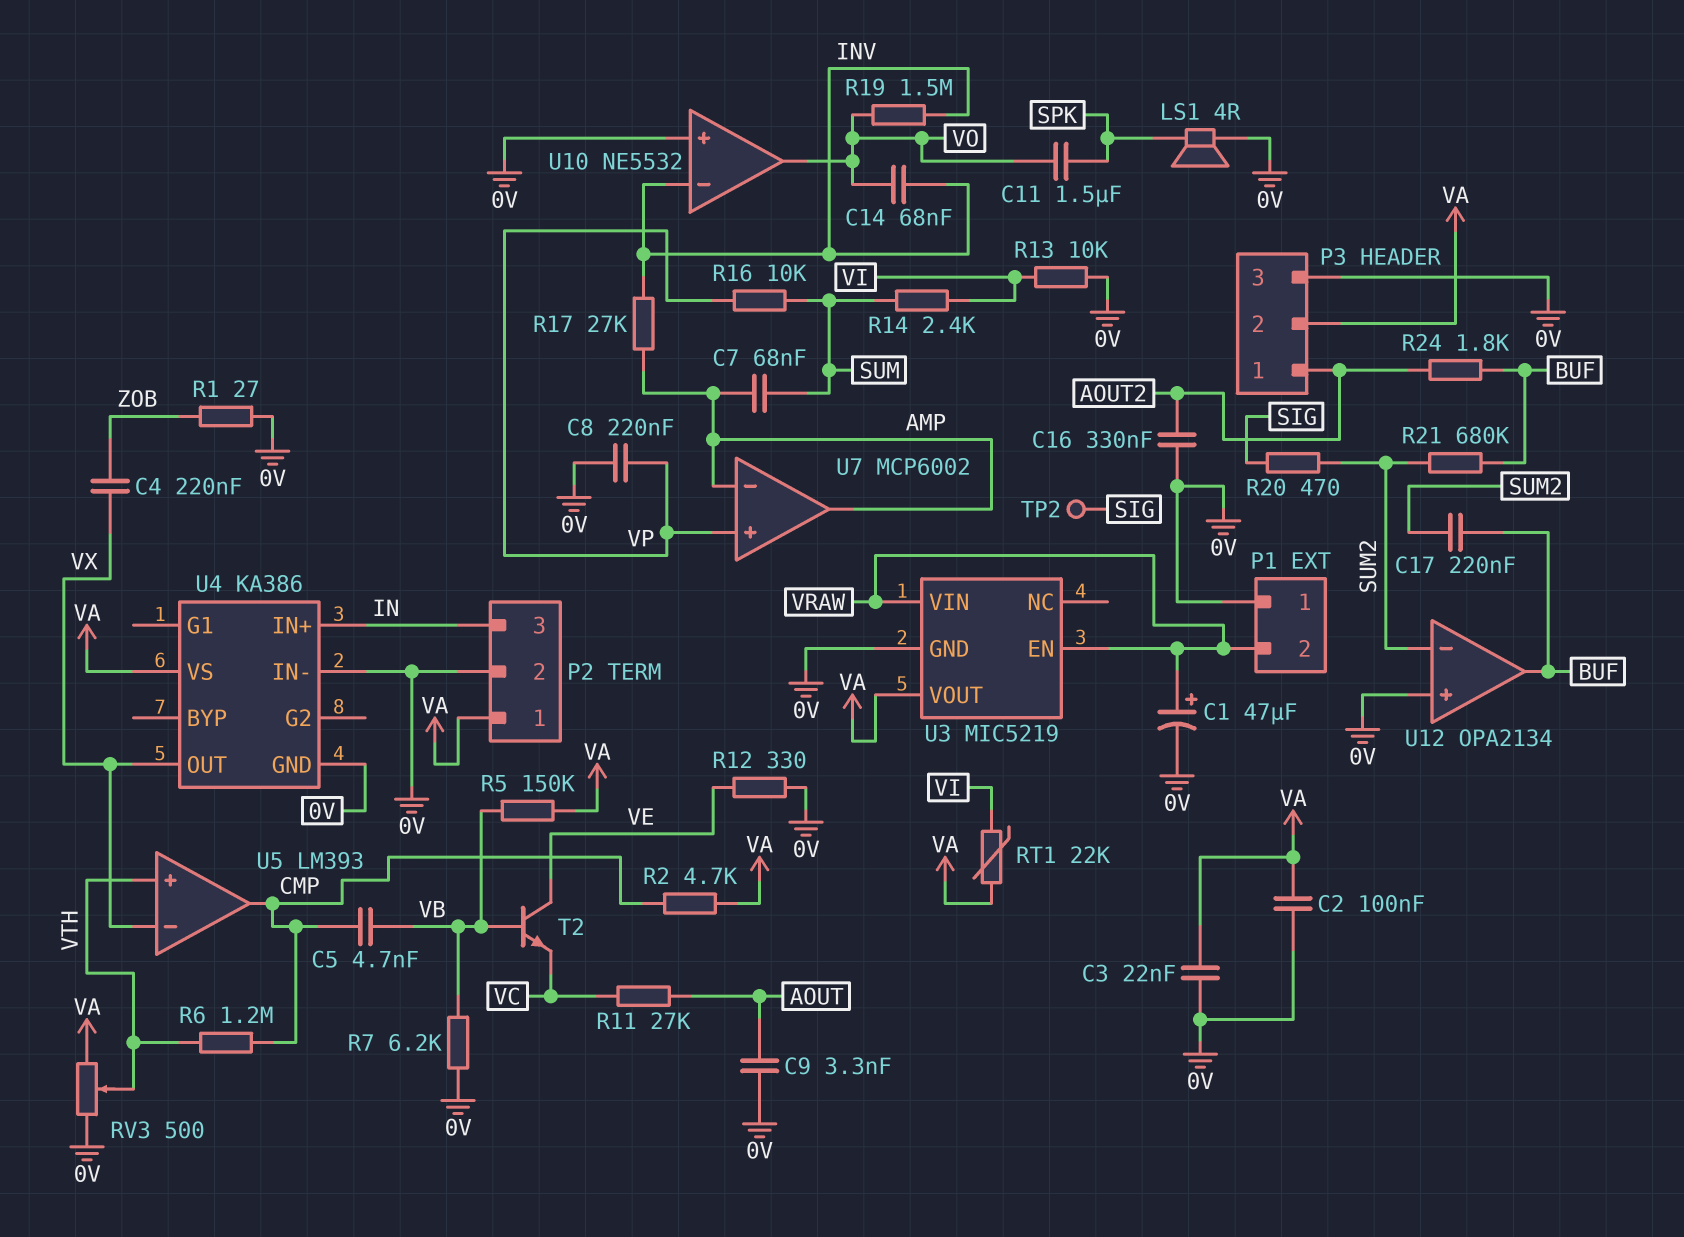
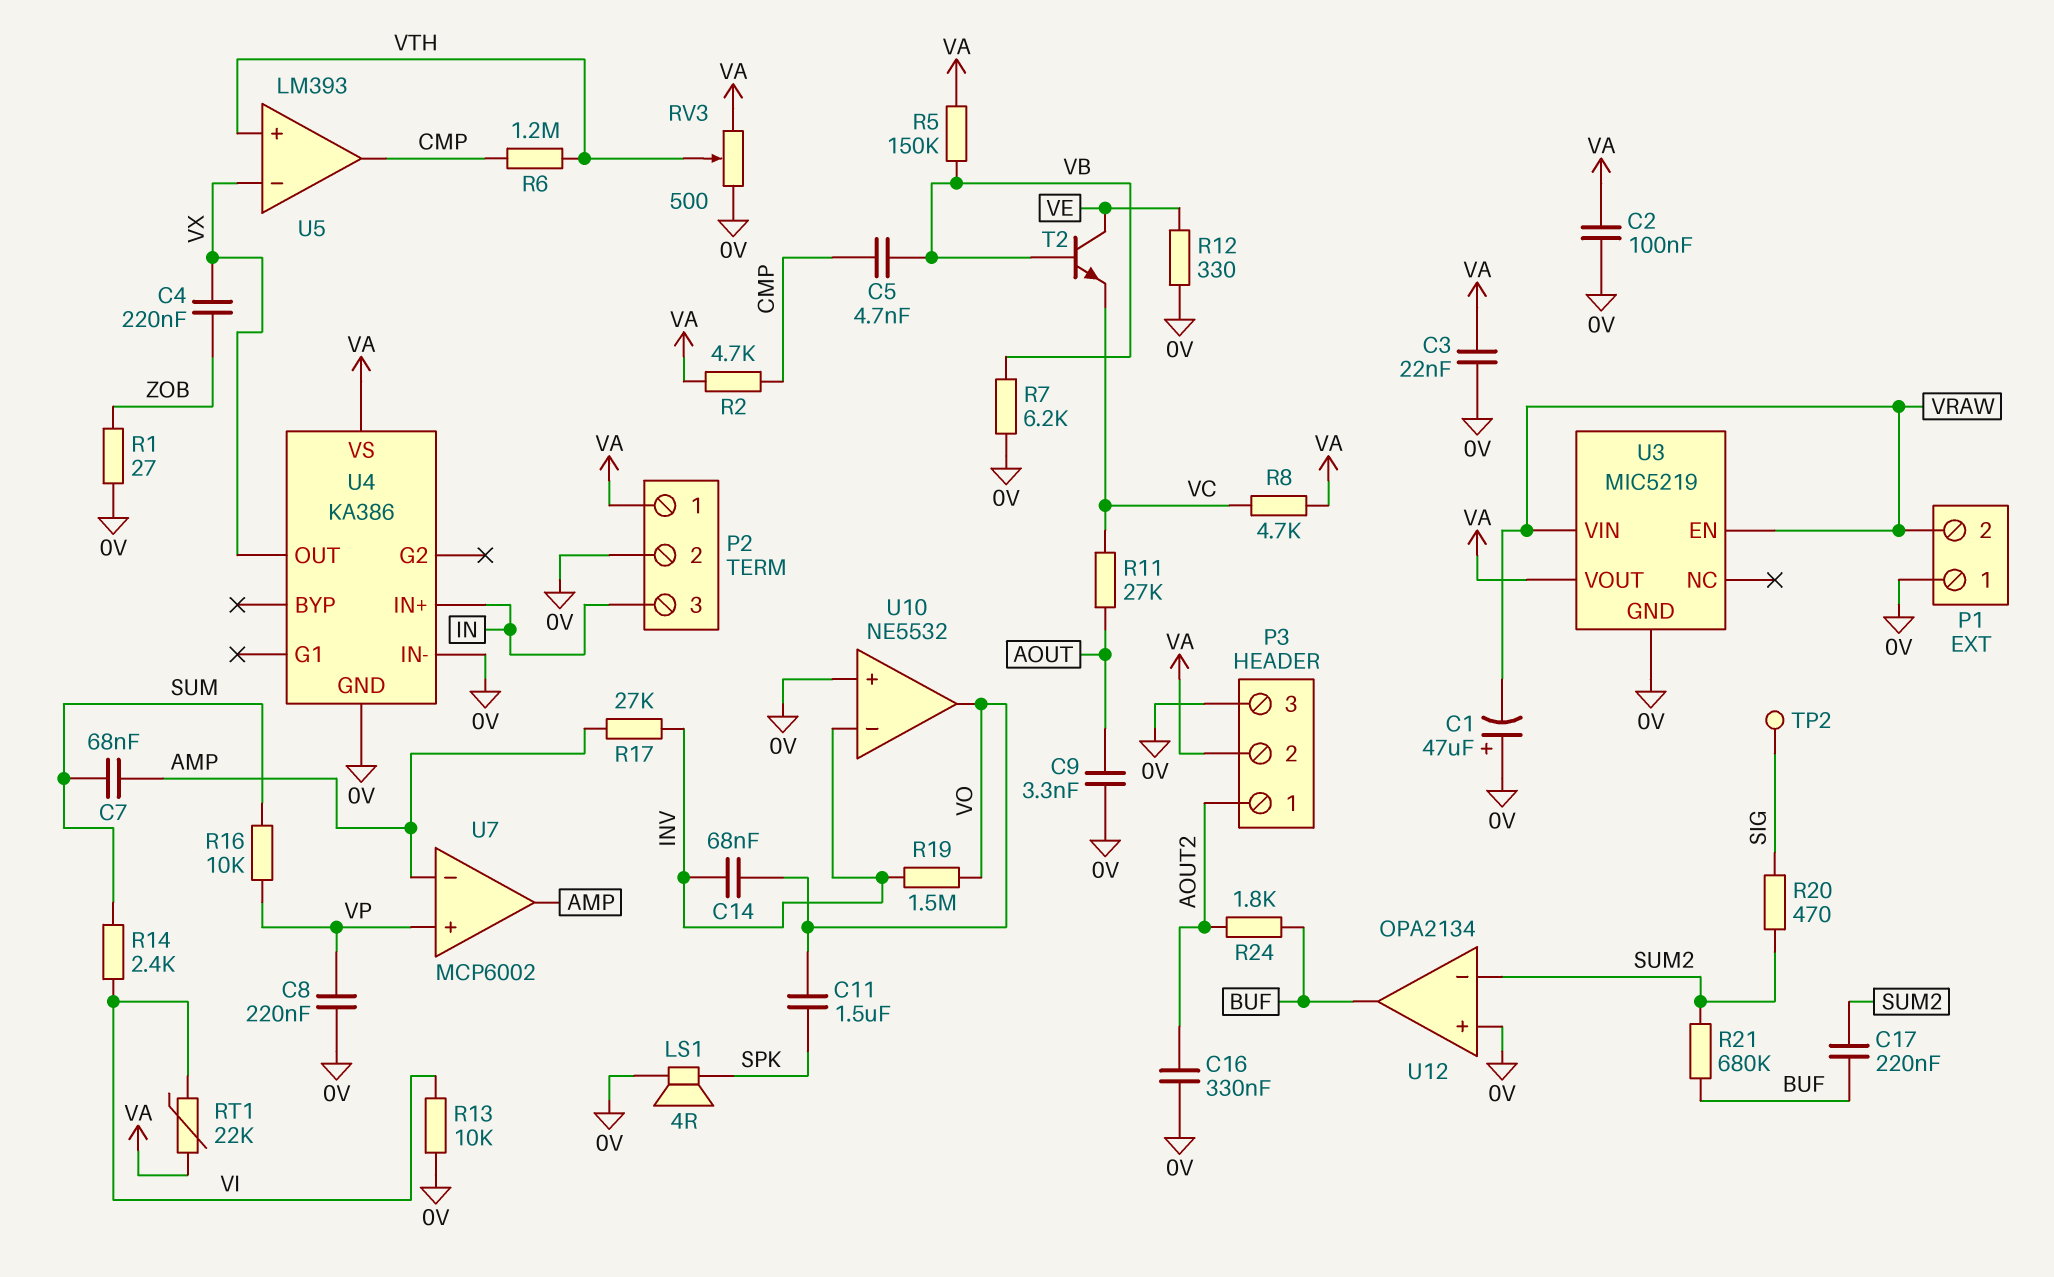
C1: 47uF (plus VRAW, minus 0V) -> 47uF (plus 0V, minus VRAW)
R8: none -> 4.7k (VA, VC)

